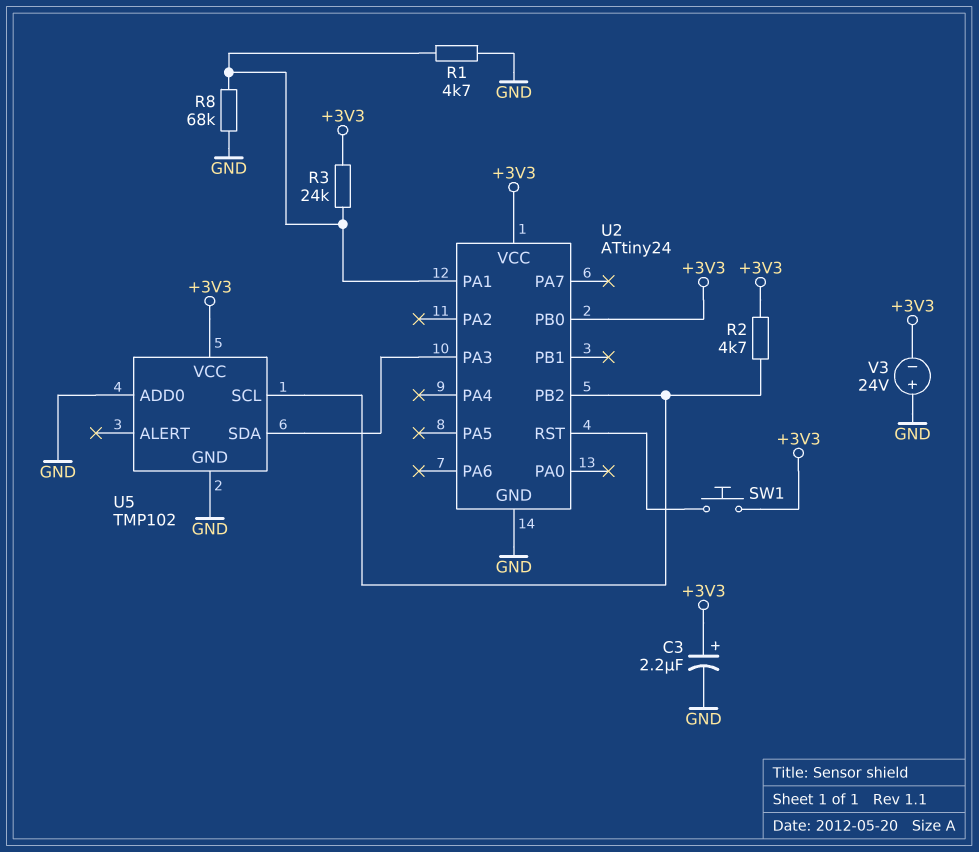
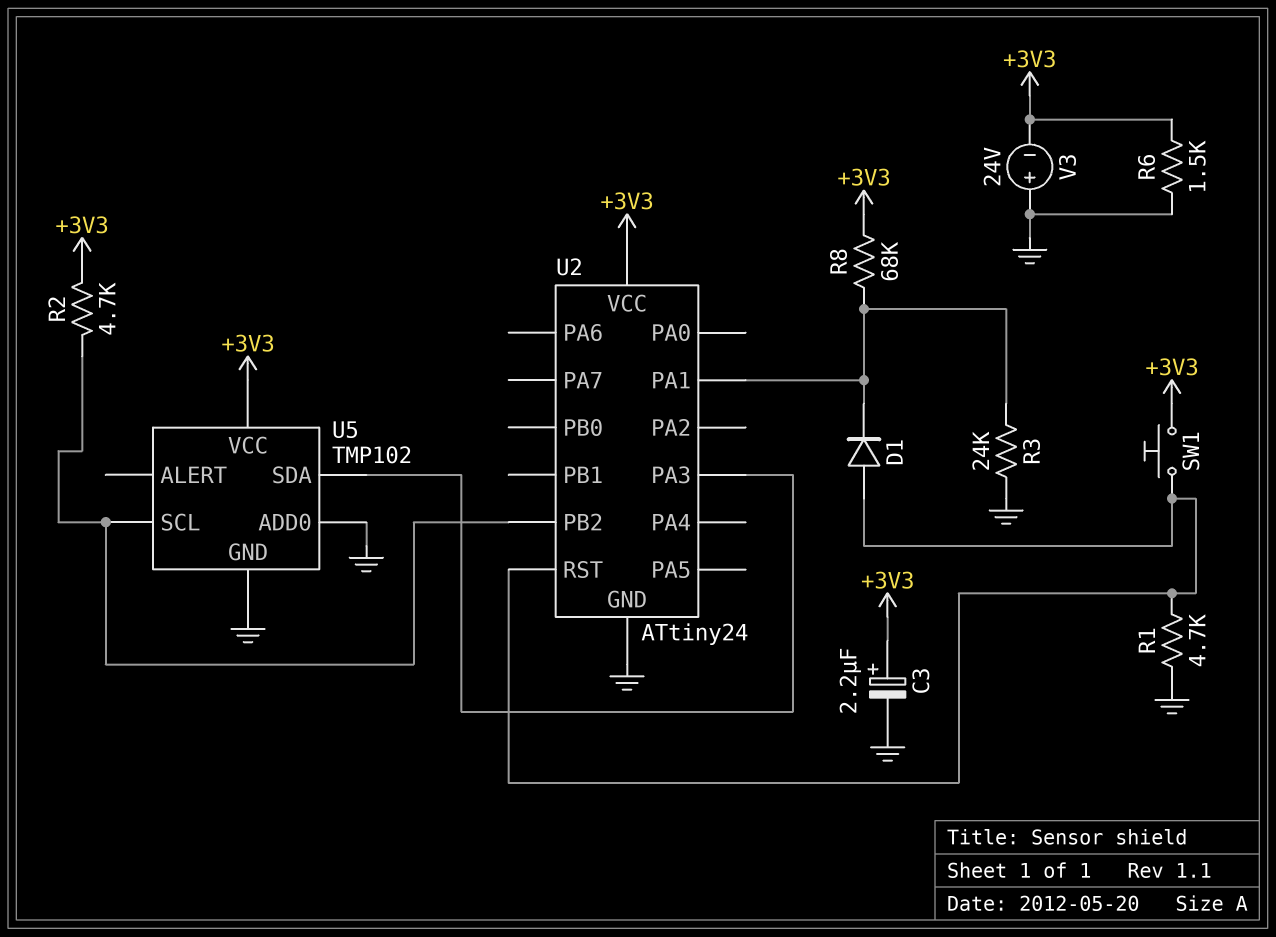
D1: none -> diode (A U2/RST, K U2/PA1)
R1: 4.7k (GND, U2/PA1) -> 4.7k (GND, U2/RST)
R3: 24k (+3V3, U2/PA1) -> 24k (GND, U2/PA1)
R6: none -> 1.5k (+3V3, GND)
R8: 68k (GND, U2/PA1) -> 68k (+3V3, U2/PA1)
U2 pin PB0: +3V3 -> none

